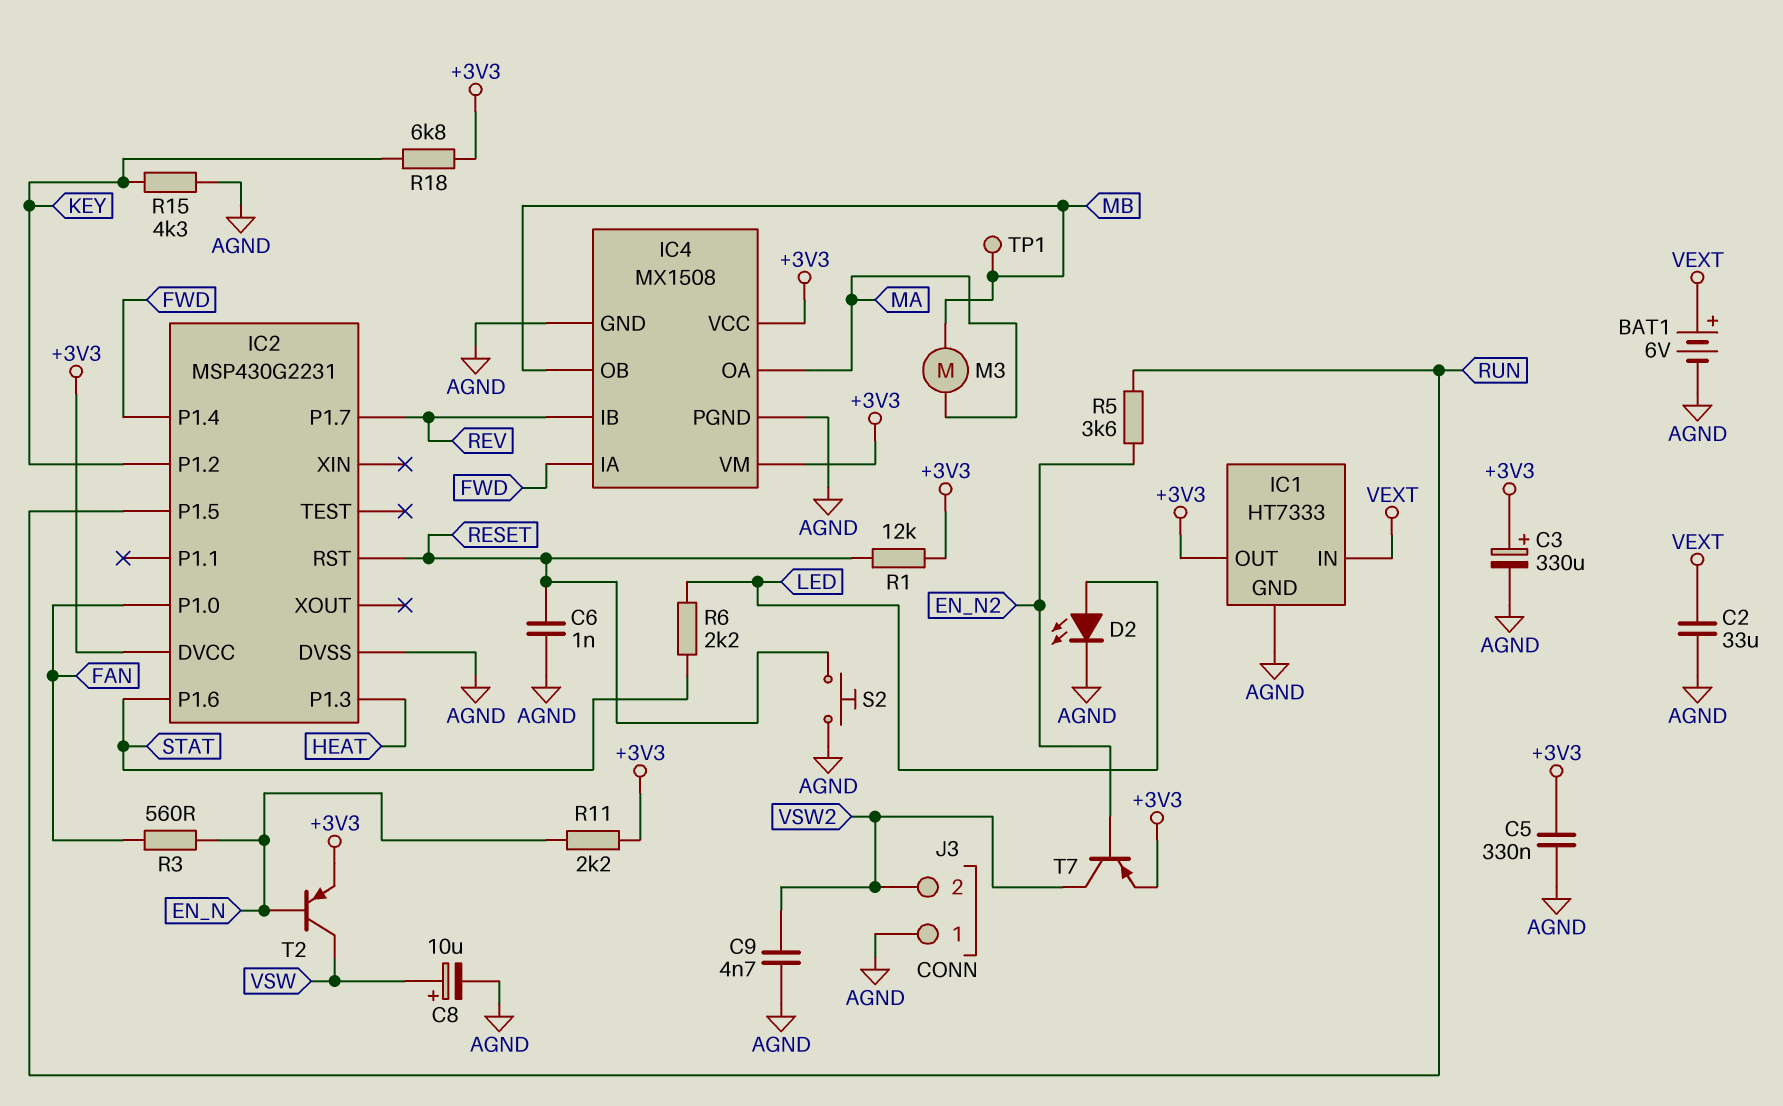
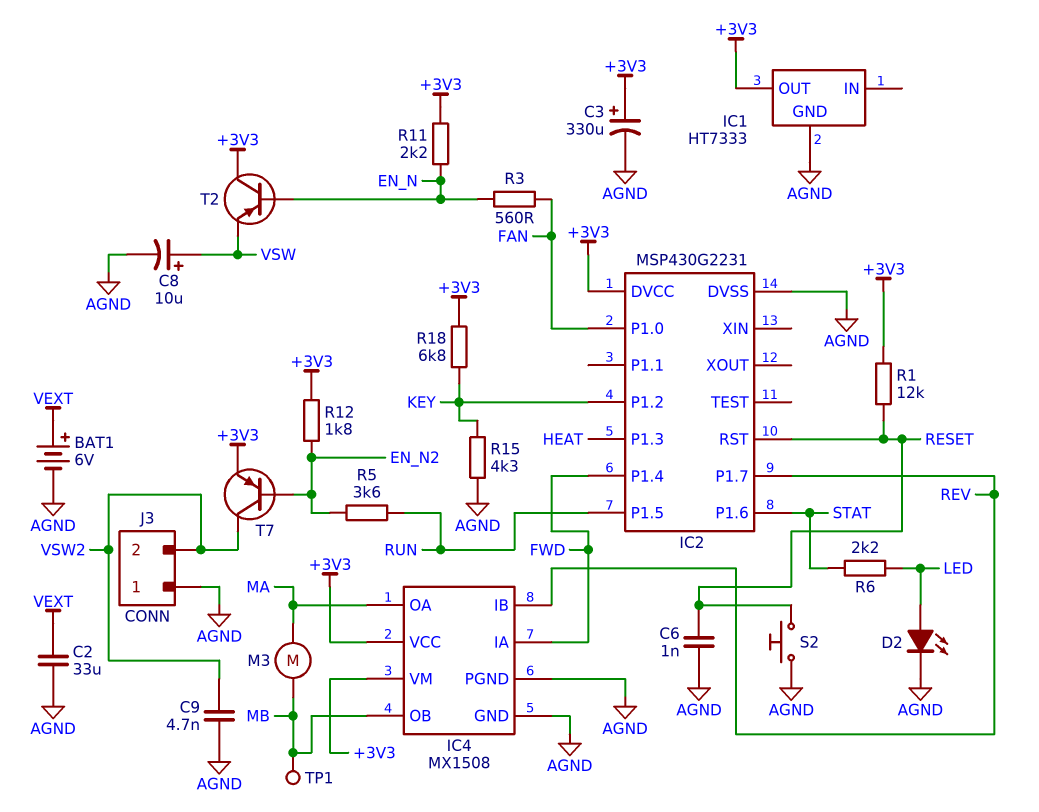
C5: 330nF (+3V3, AGND) -> none
IC1 pin IN: VEXT -> none
R12: none -> 1.8k (+3V3, EN_N2)
T2: PNP (B EN_N, C VSW, E +3V3) -> PNP (B EN_N, C +3V3, E VSW)

